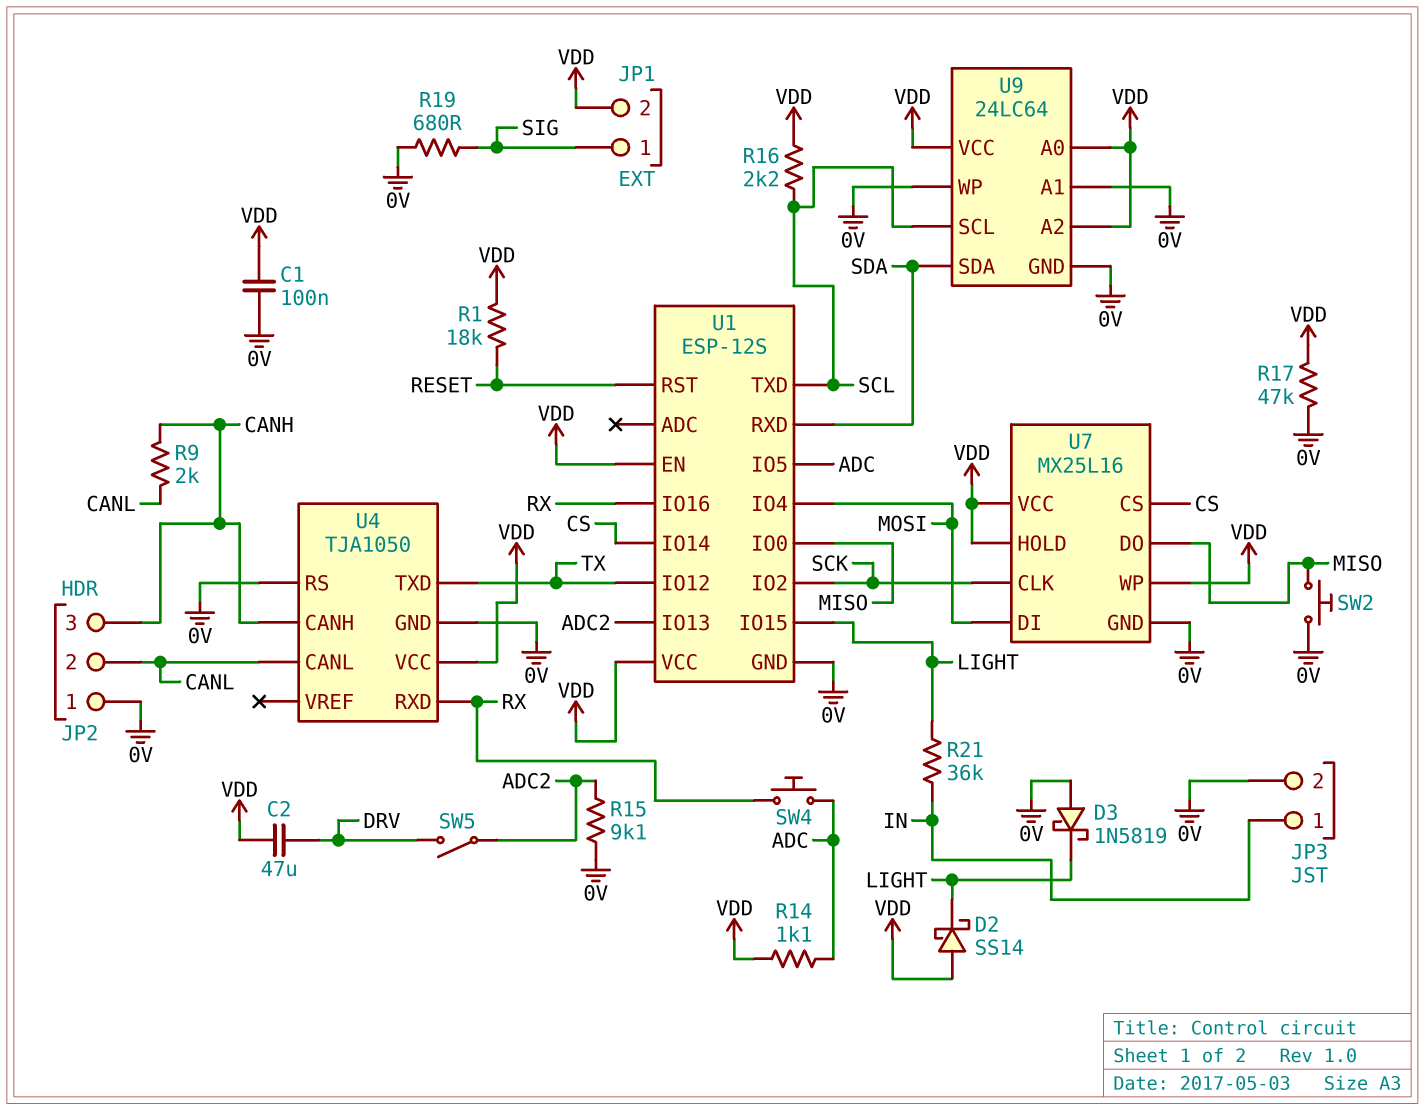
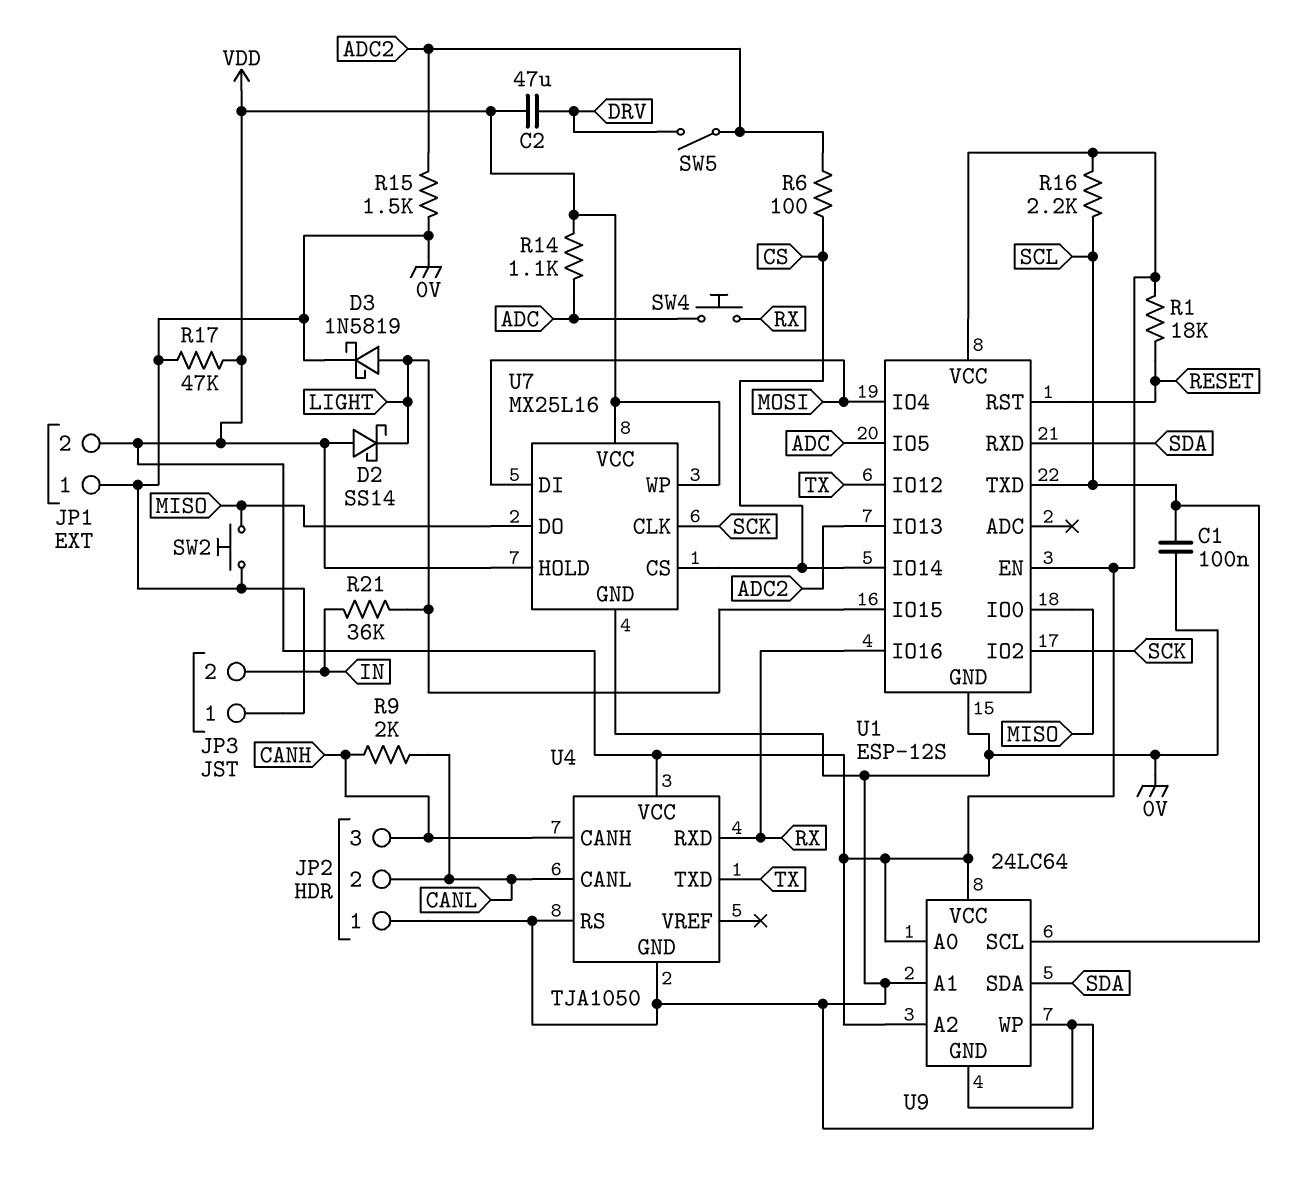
C1: 100nF (0V, VDD) -> 100nF (0V, SCL)
D3: schottky 1N5819 (A 0V, K LIGHT) -> schottky 1N5819 (A LIGHT, K 0V)
JP1 pin 1: SIG -> 0V
JP3 pin 1: IN -> 0V
JP3 pin 2: 0V -> IN
R6: none -> 100 (ADC2, CS)
R15: 9.1k (0V, ADC2) -> 1.5k (0V, ADC2)
R19: 680 (0V, SIG) -> none

